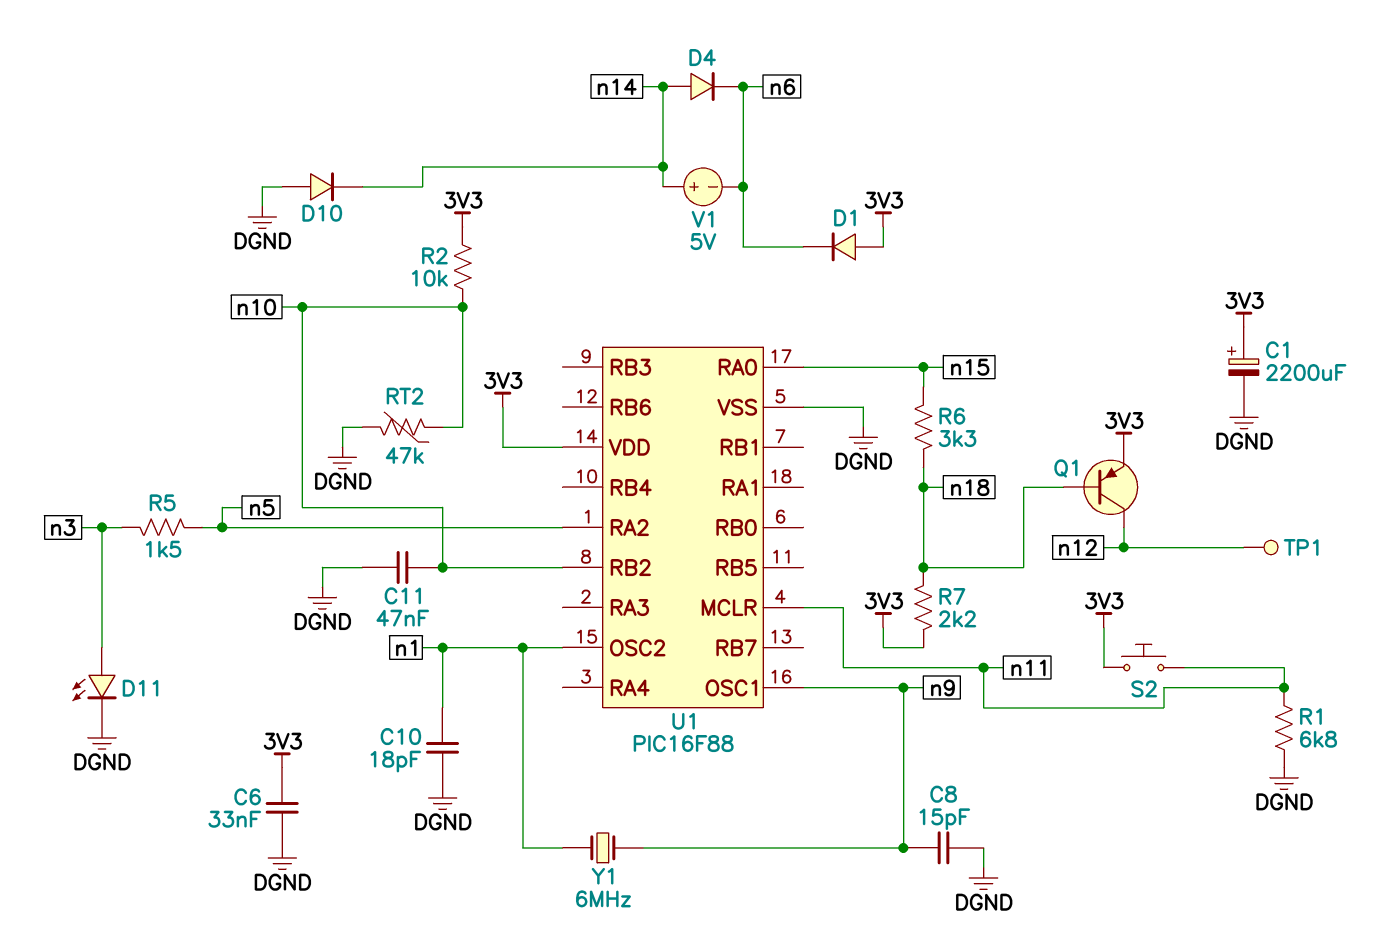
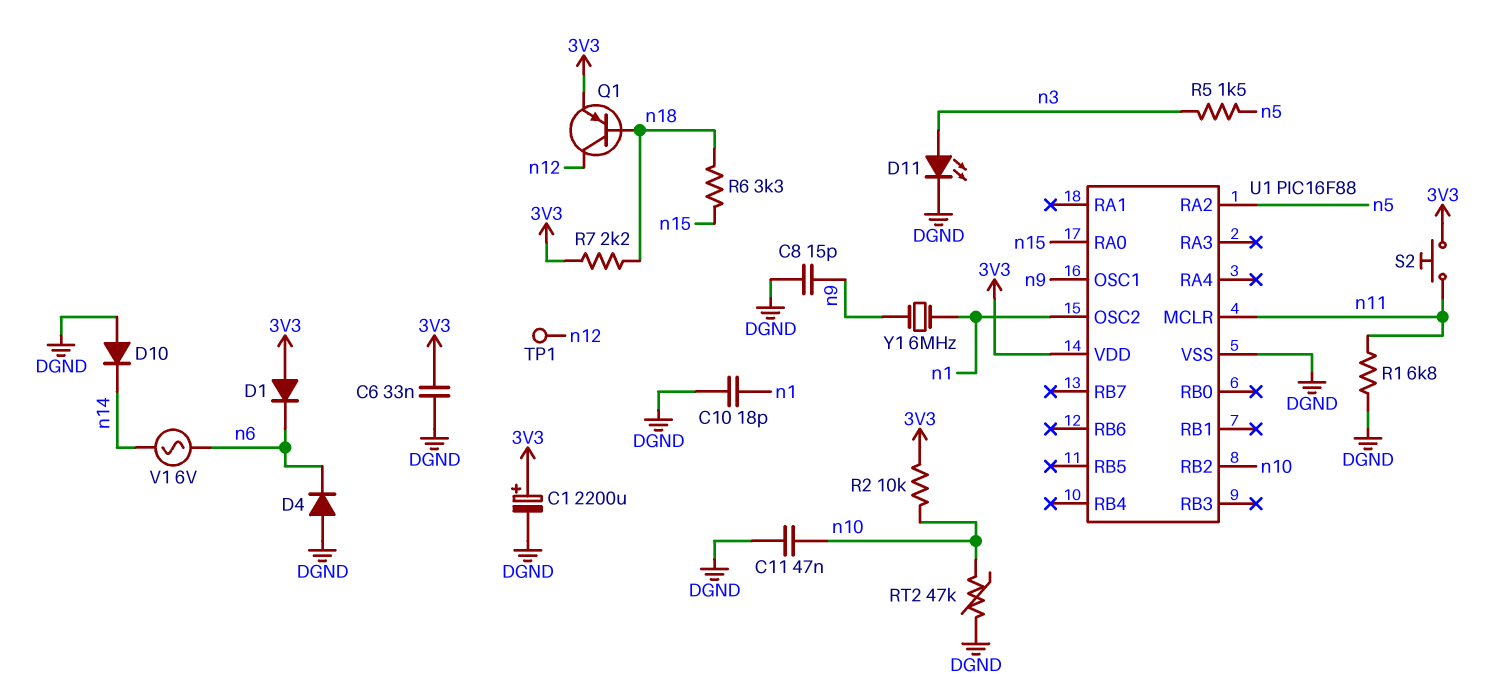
D4: diode (A n14, K n6) -> diode (A DGND, K n6)
V1: 5V (plus n14, minus n6) -> AC 6V (n6, n14)

